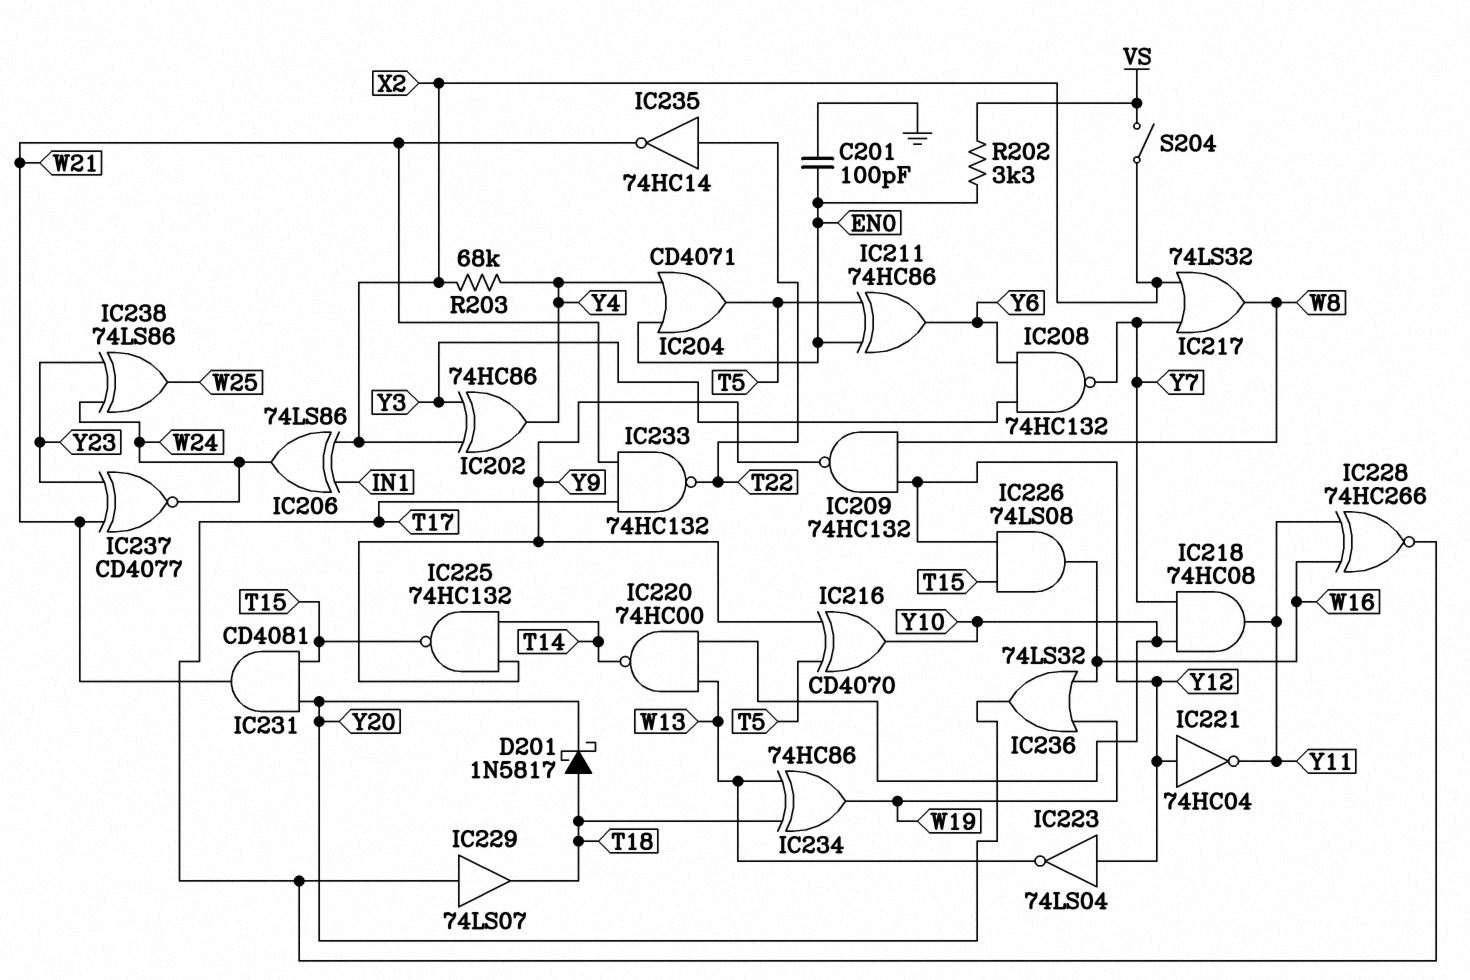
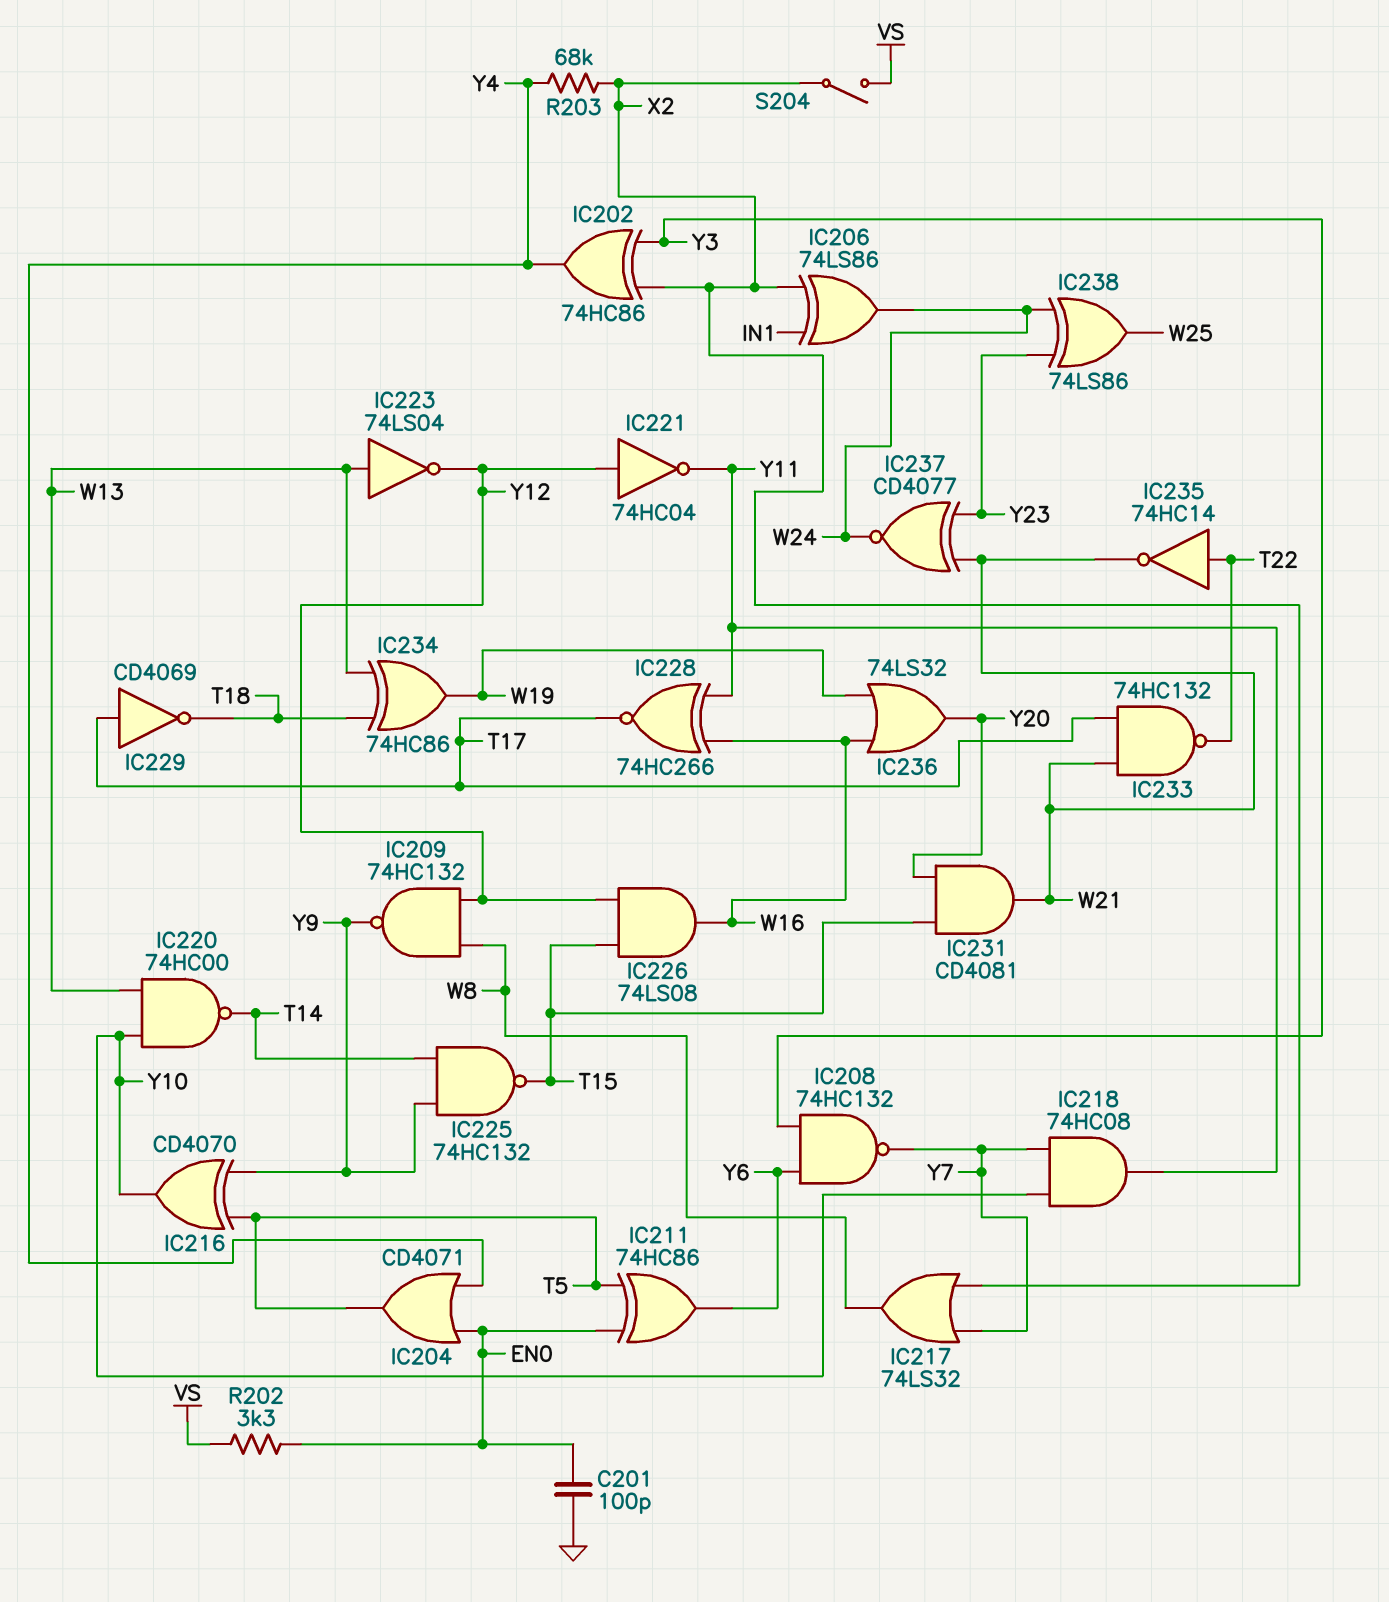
D201: schottky 1N5817 (A T18, K Y20) -> none
IC223: NOT 74LS04 (in Y12, out W13) -> NOT 74LS04 (in W13, out Y12)
IC229: buffer 74LS07 (in T17, out T18) -> NOT CD4069 (in T17, out T18)

